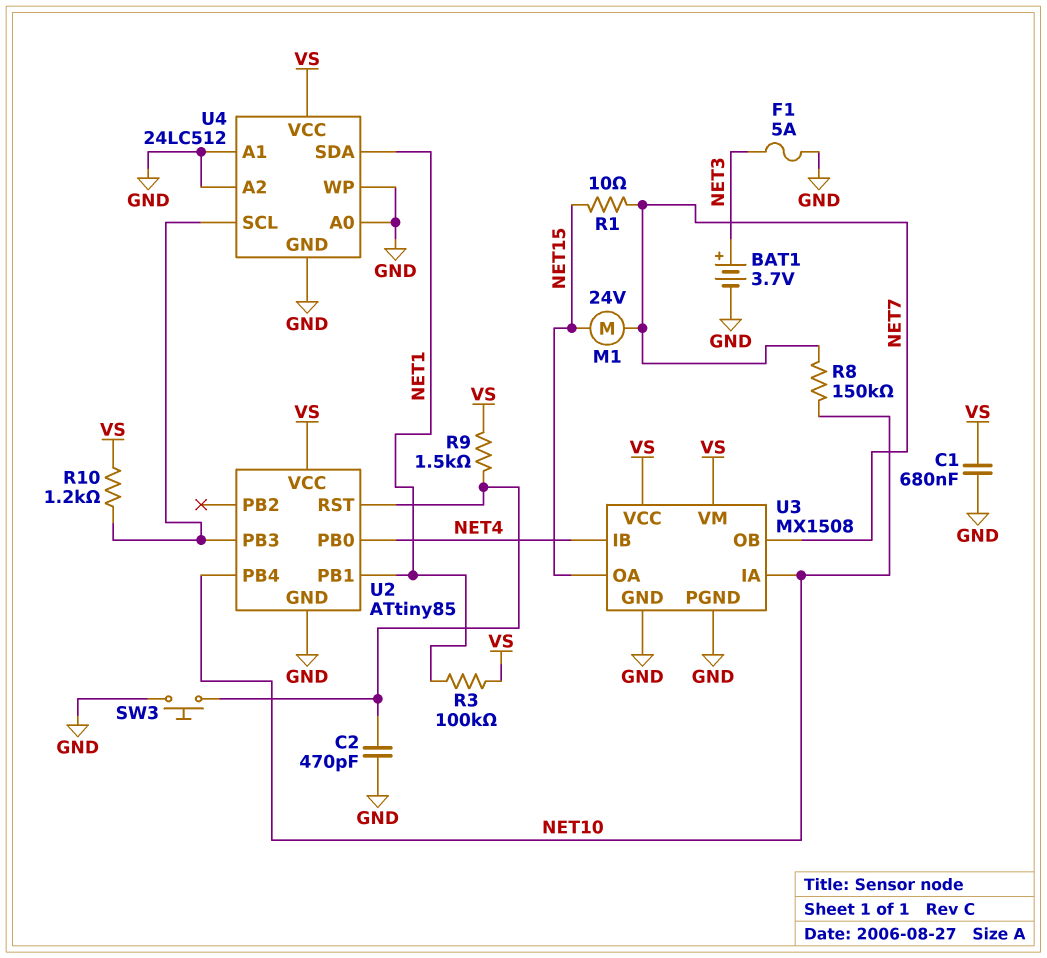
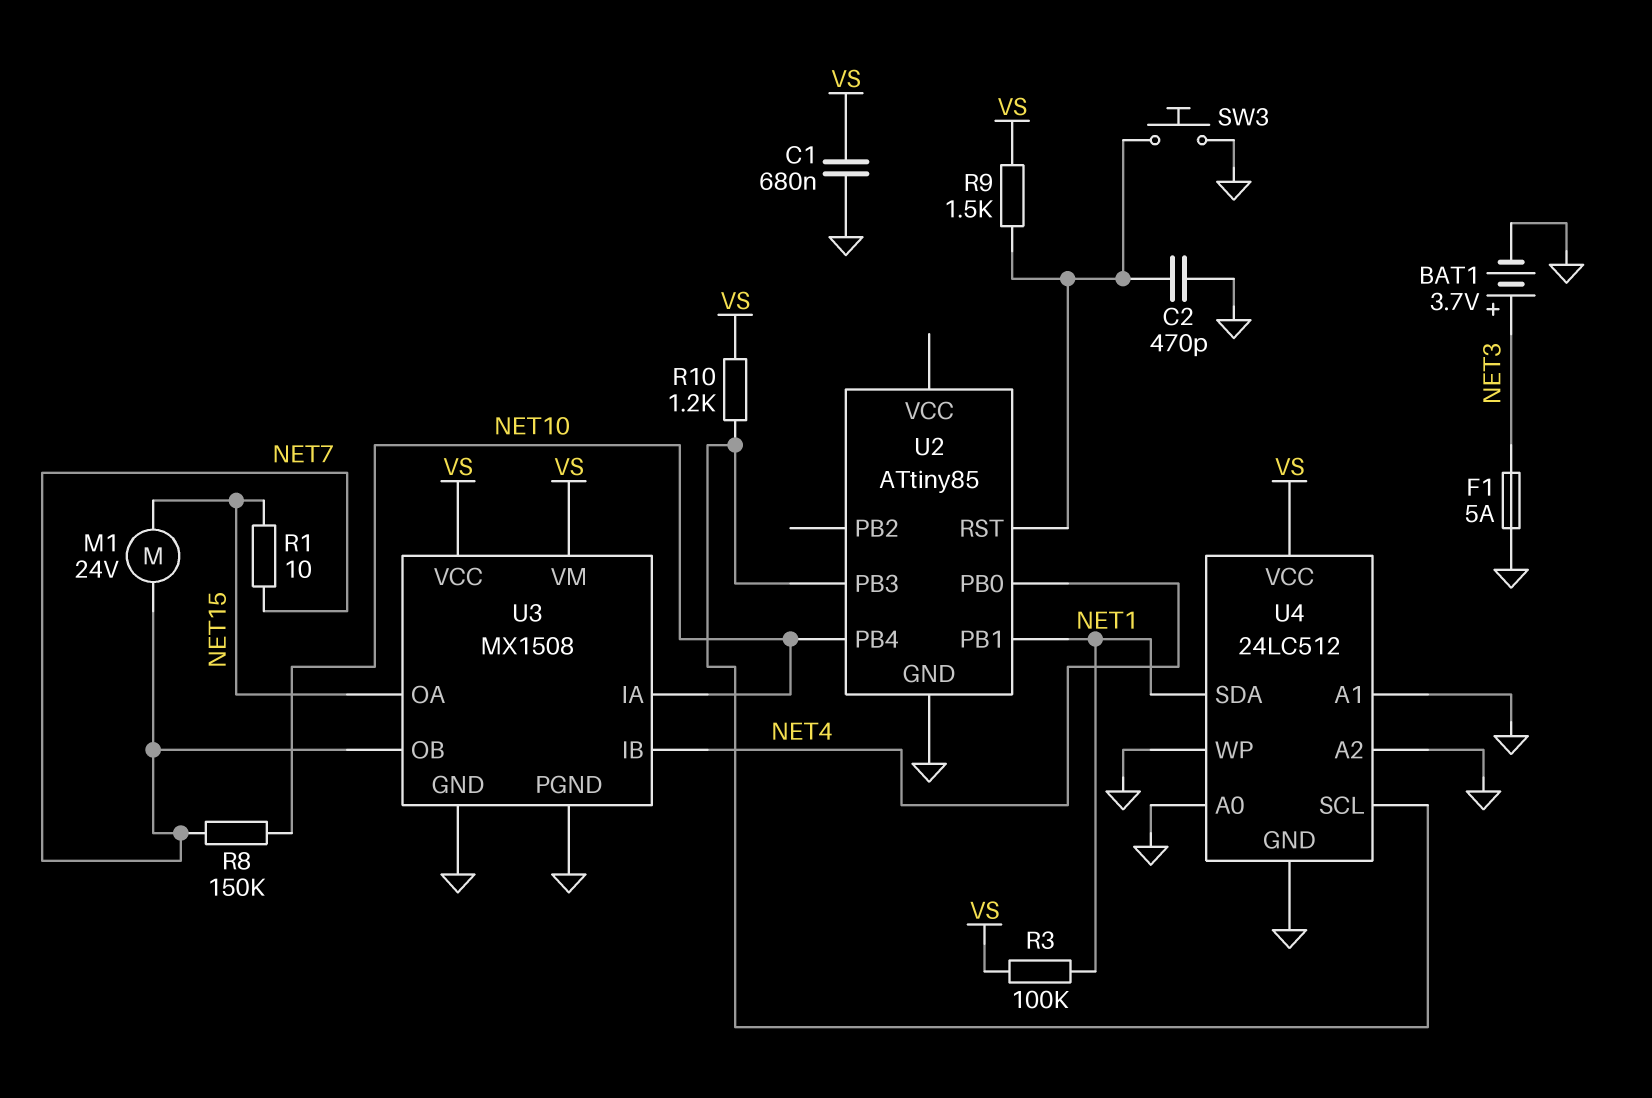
U2 pin VCC: VS -> none

